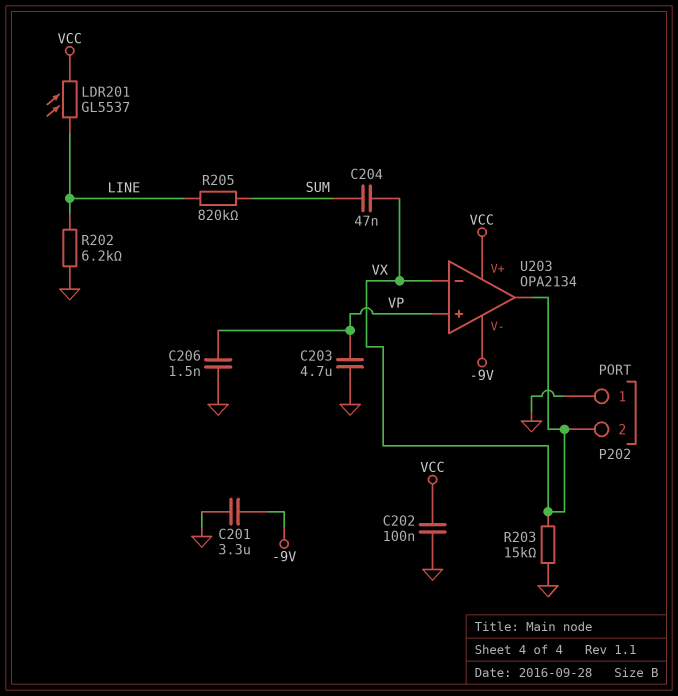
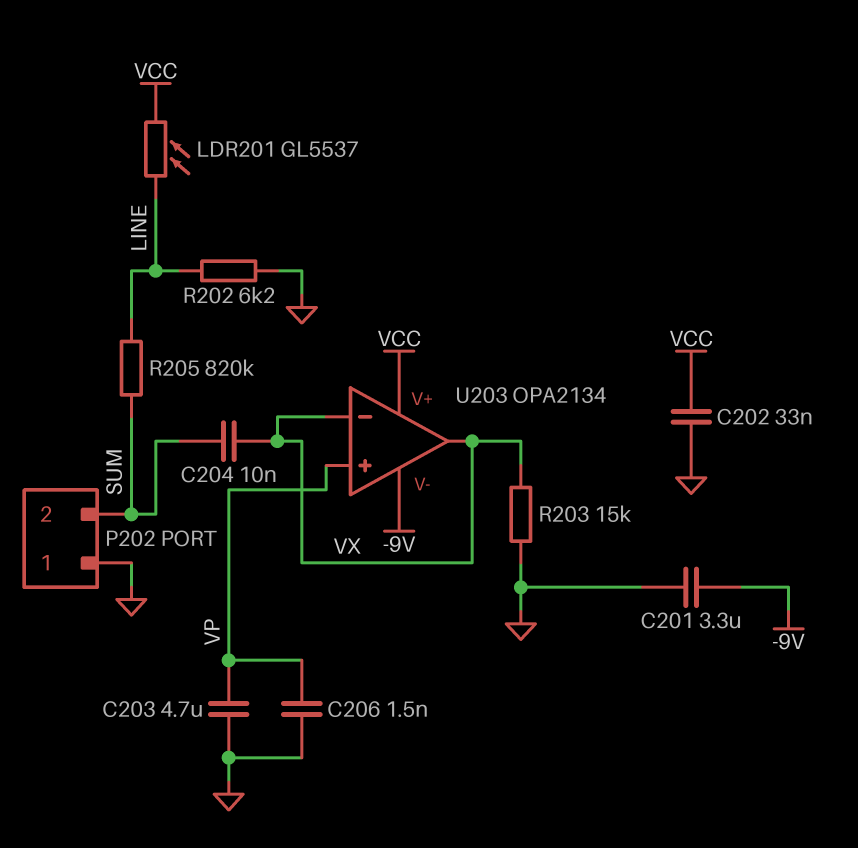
C202: 100nF (GND, VCC) -> 33nF (GND, VCC)
C204: 47nF (SUM, VX) -> 10nF (SUM, VX)
P202 pin 2: VX -> SUM

